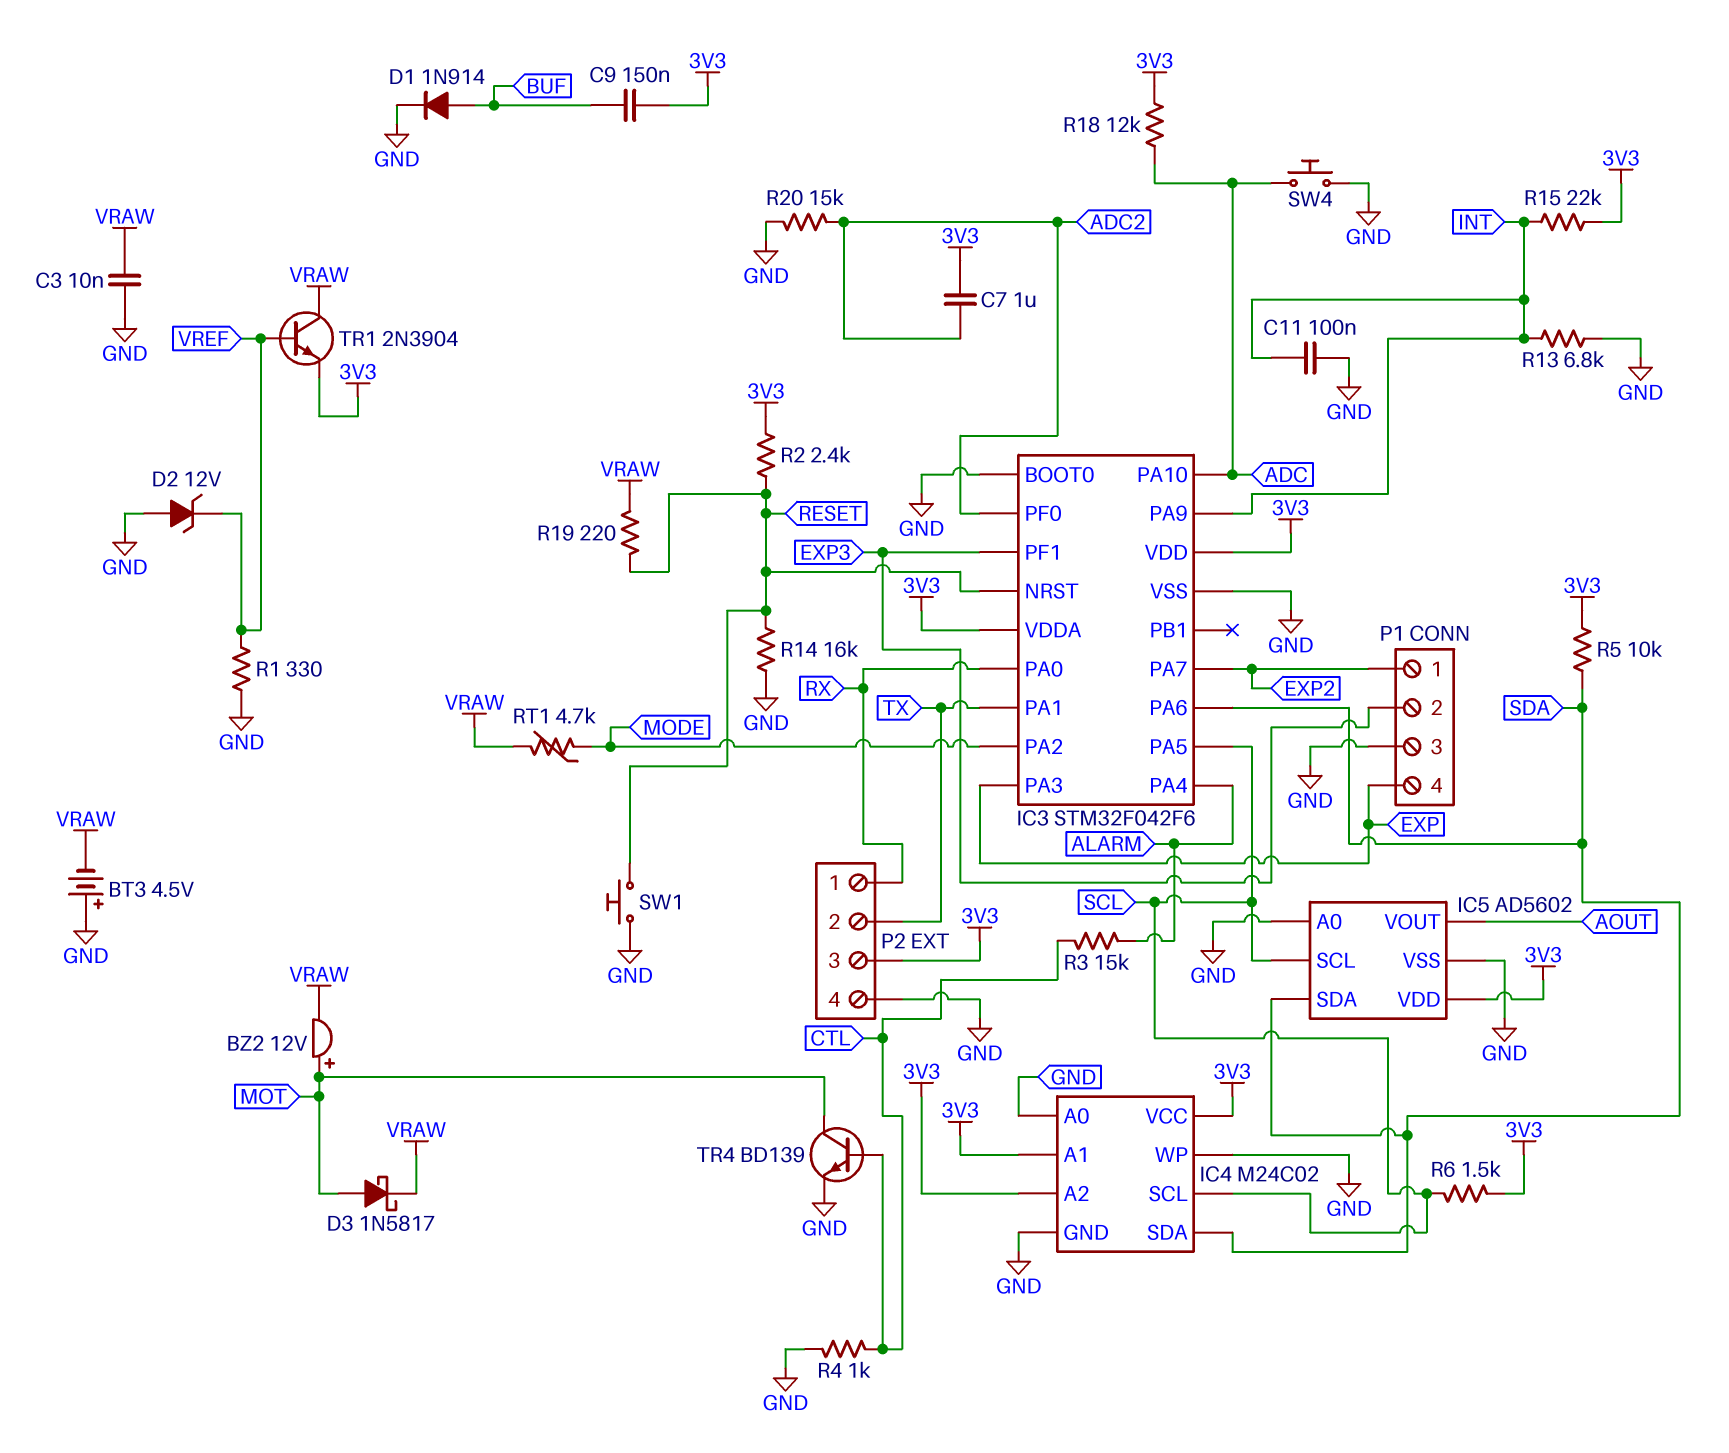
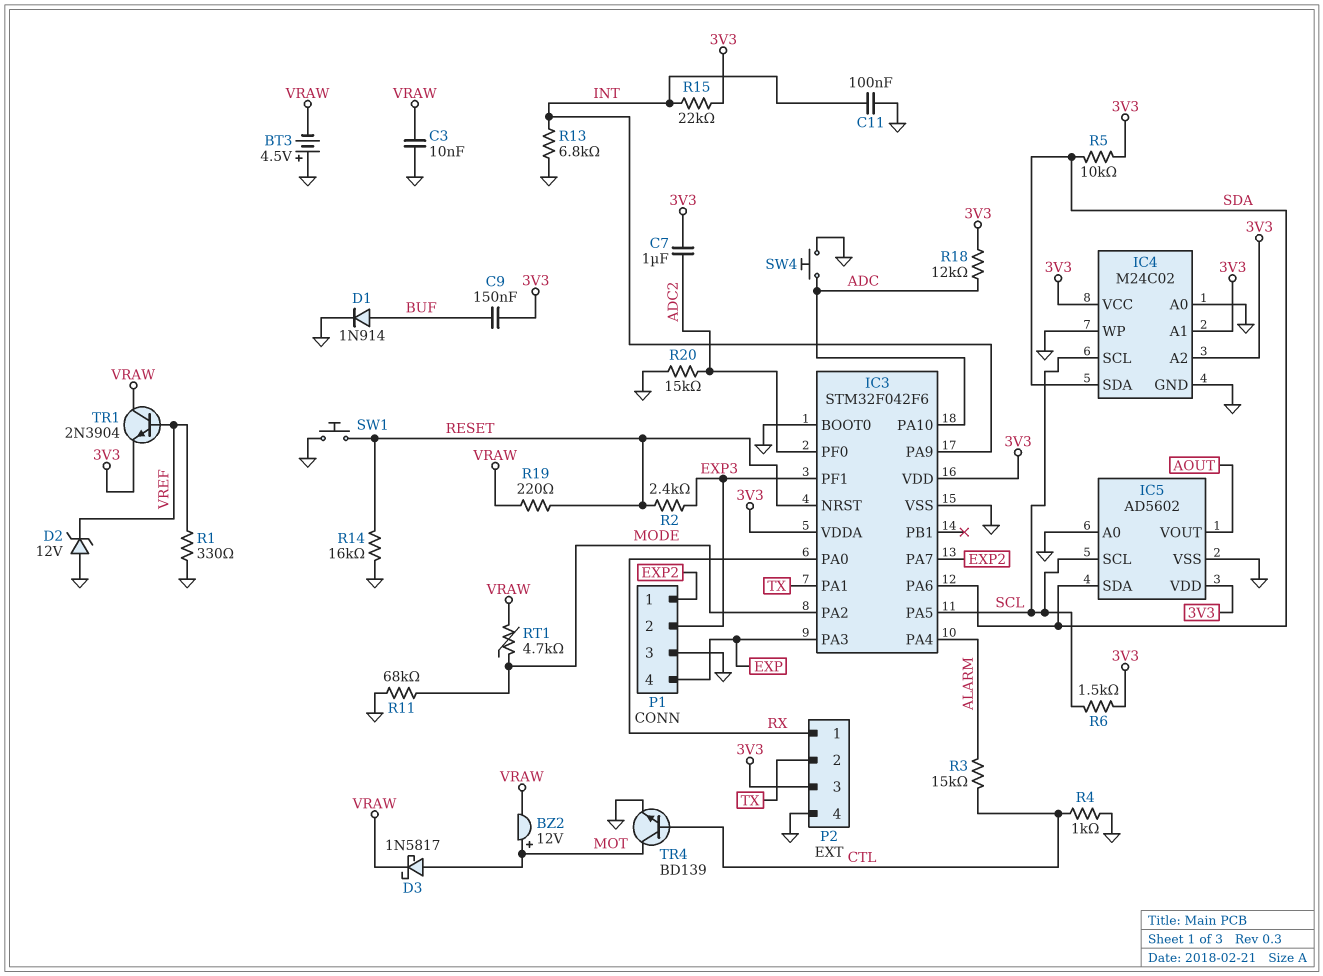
R2: 2.4k (3V3, RESET) -> 2.4k (EXP3, RESET)
R11: none -> 68k (GND, MODE)

